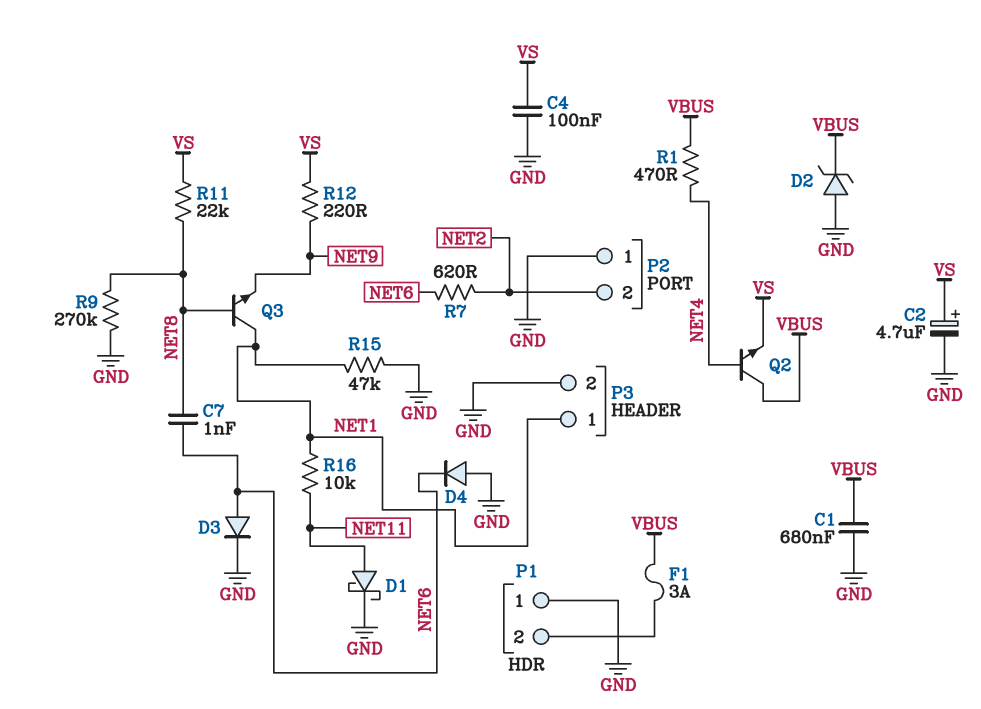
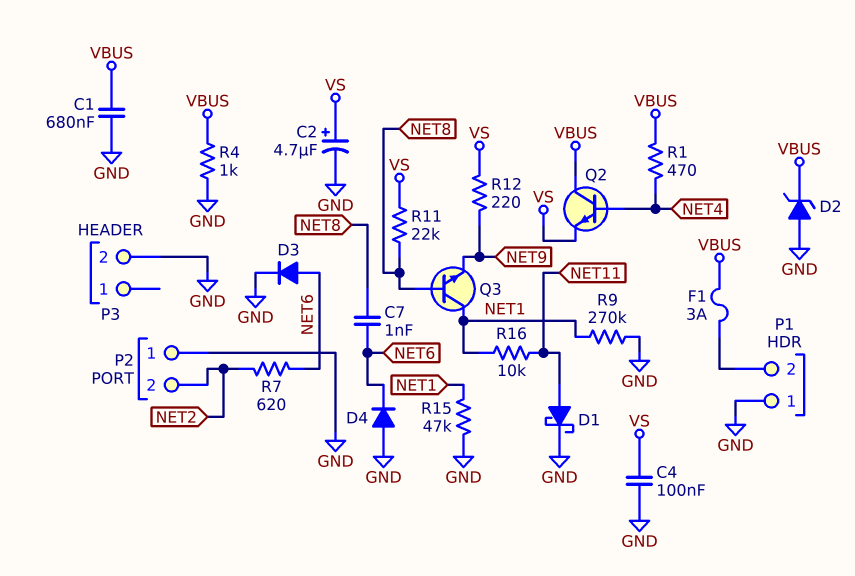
P3 pin 1: NET1 -> none
R4: none -> 1k (GND, VBUS)
R9: 270k (GND, NET8) -> 270k (GND, NET1)

